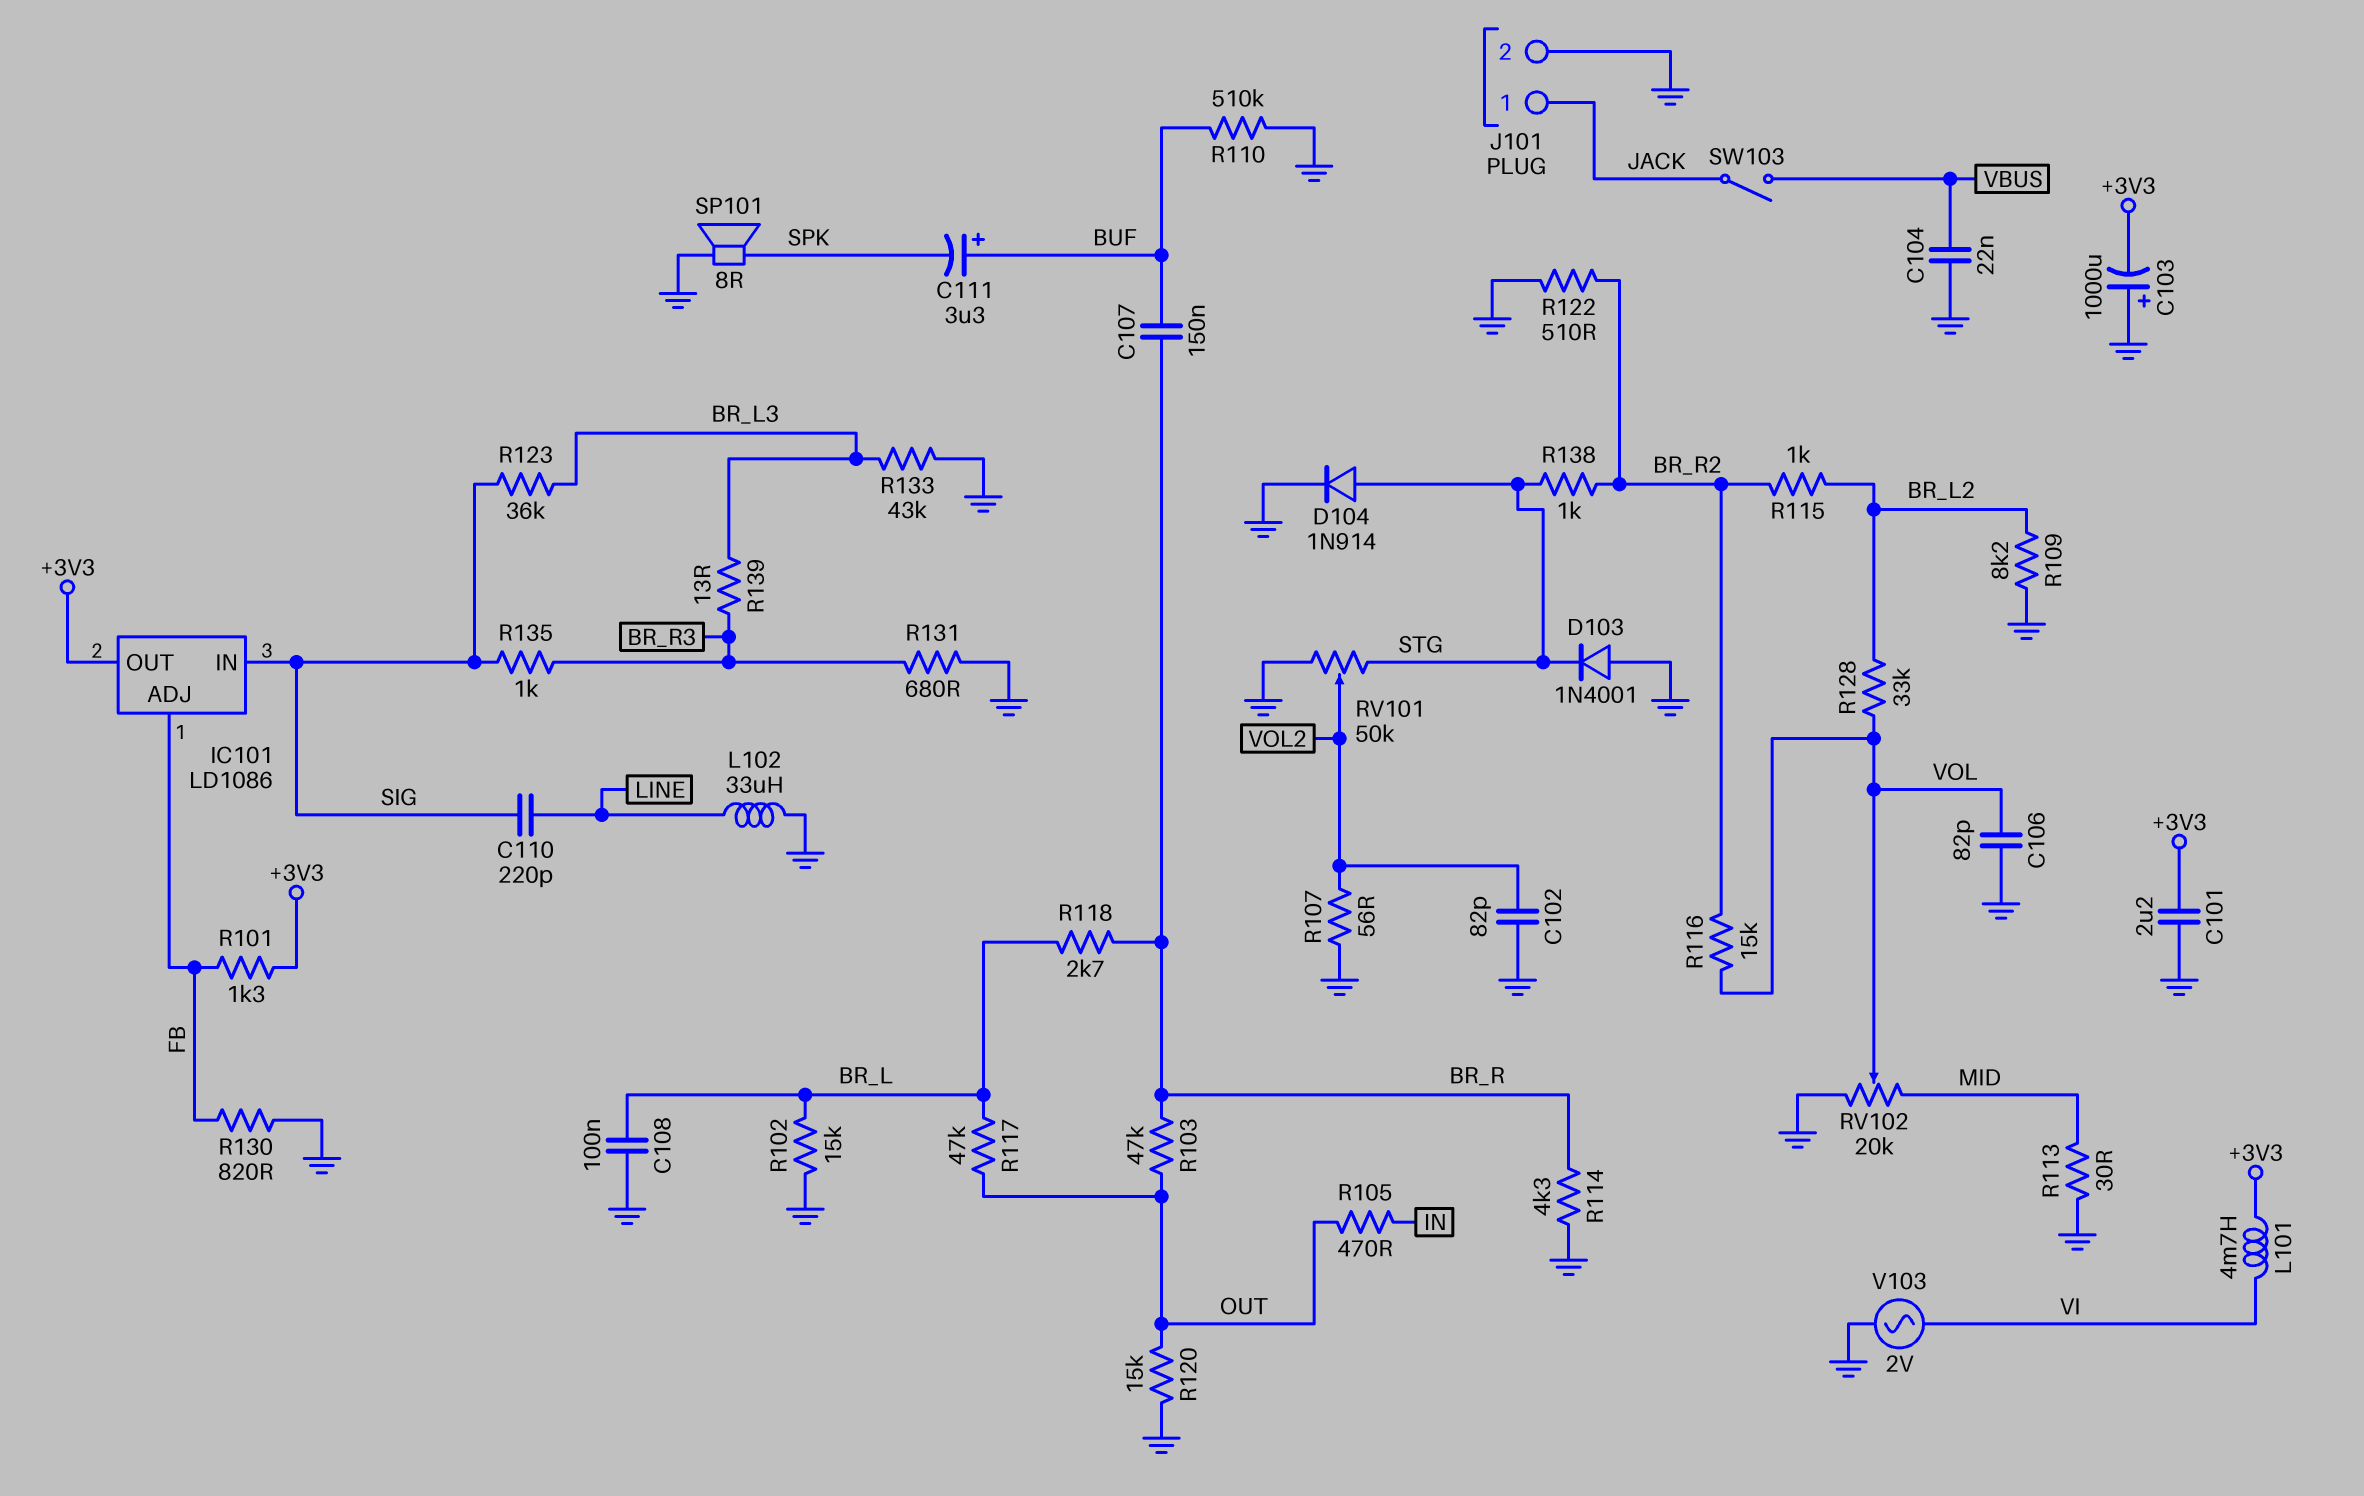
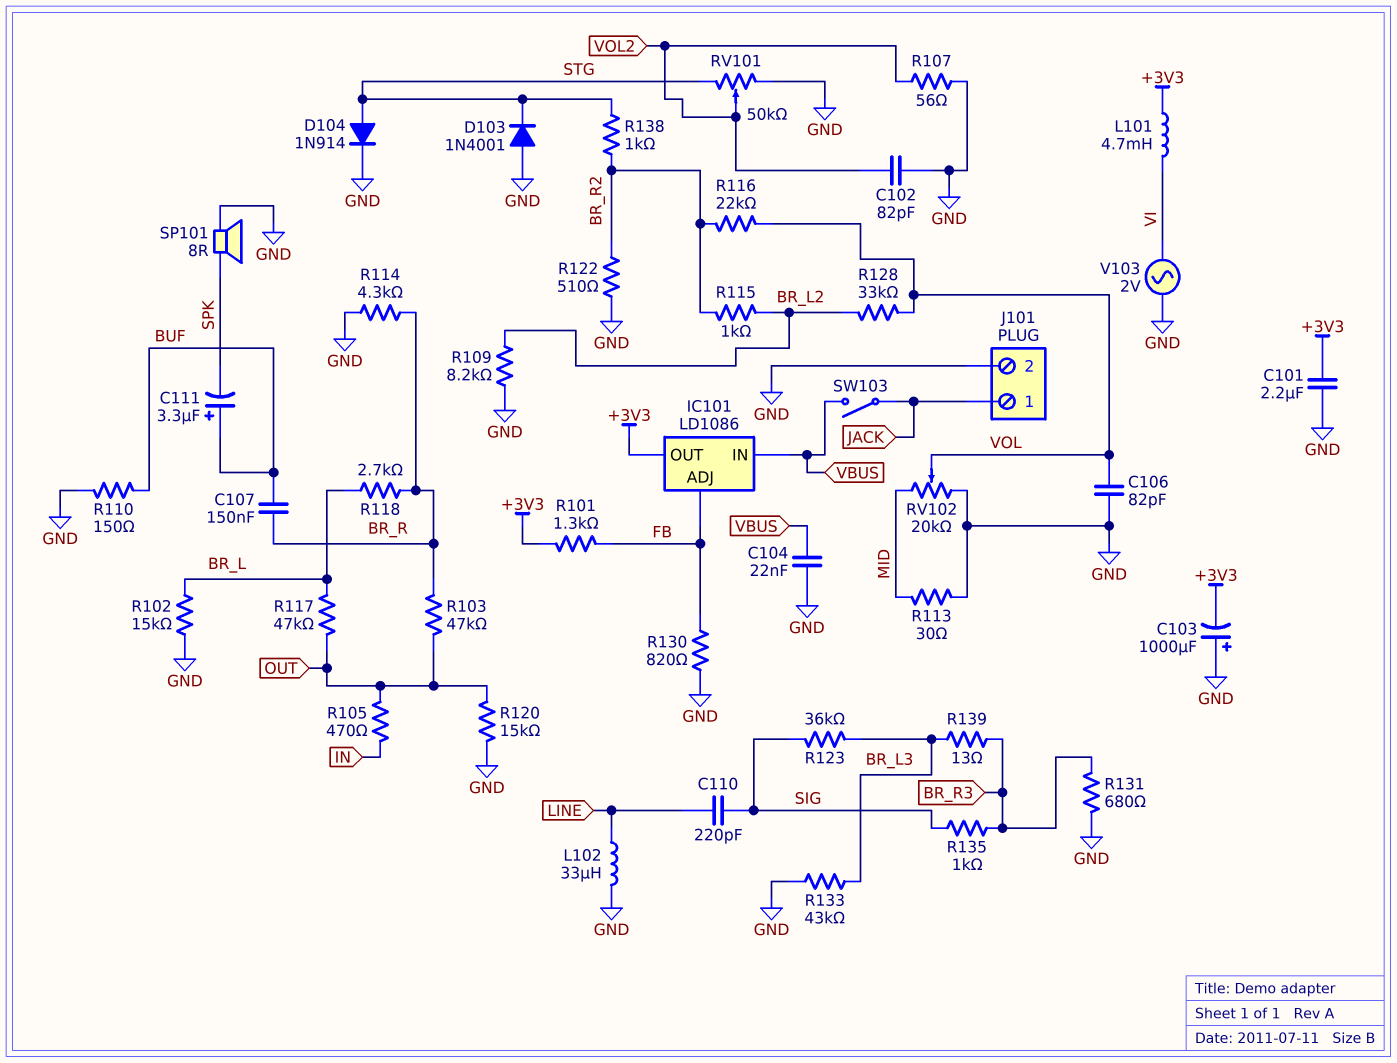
C108: 100nF (BR_L, GND) -> none
IC101 pin IN: SIG -> VBUS
R110: 510k (BUF, GND) -> 150 (BUF, GND)
R116: 15k (BR_R2, VOL) -> 22k (BR_R2, VOL)

